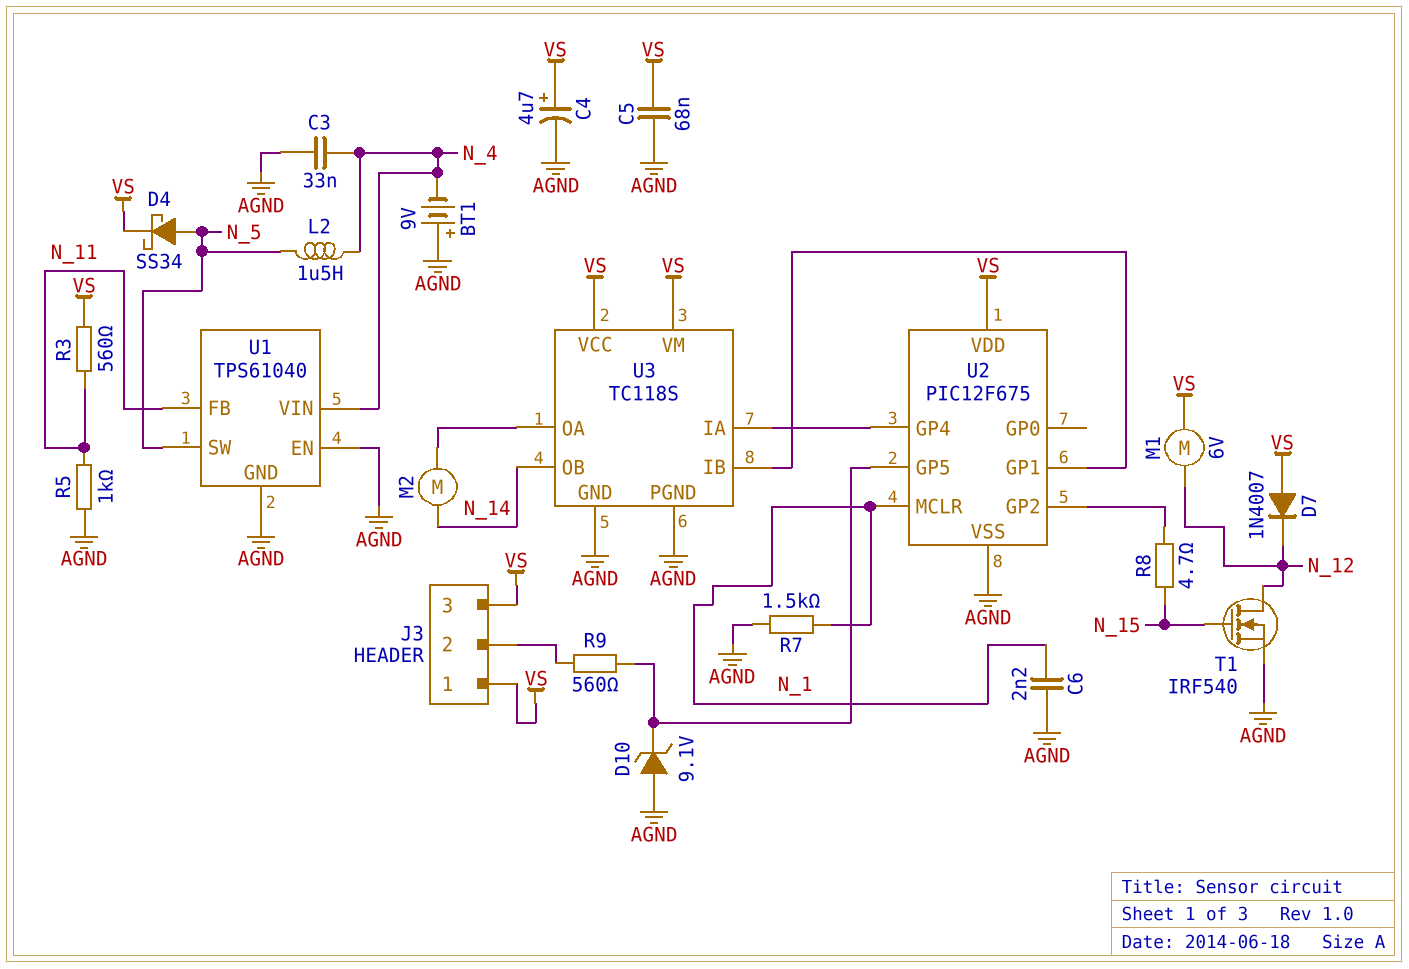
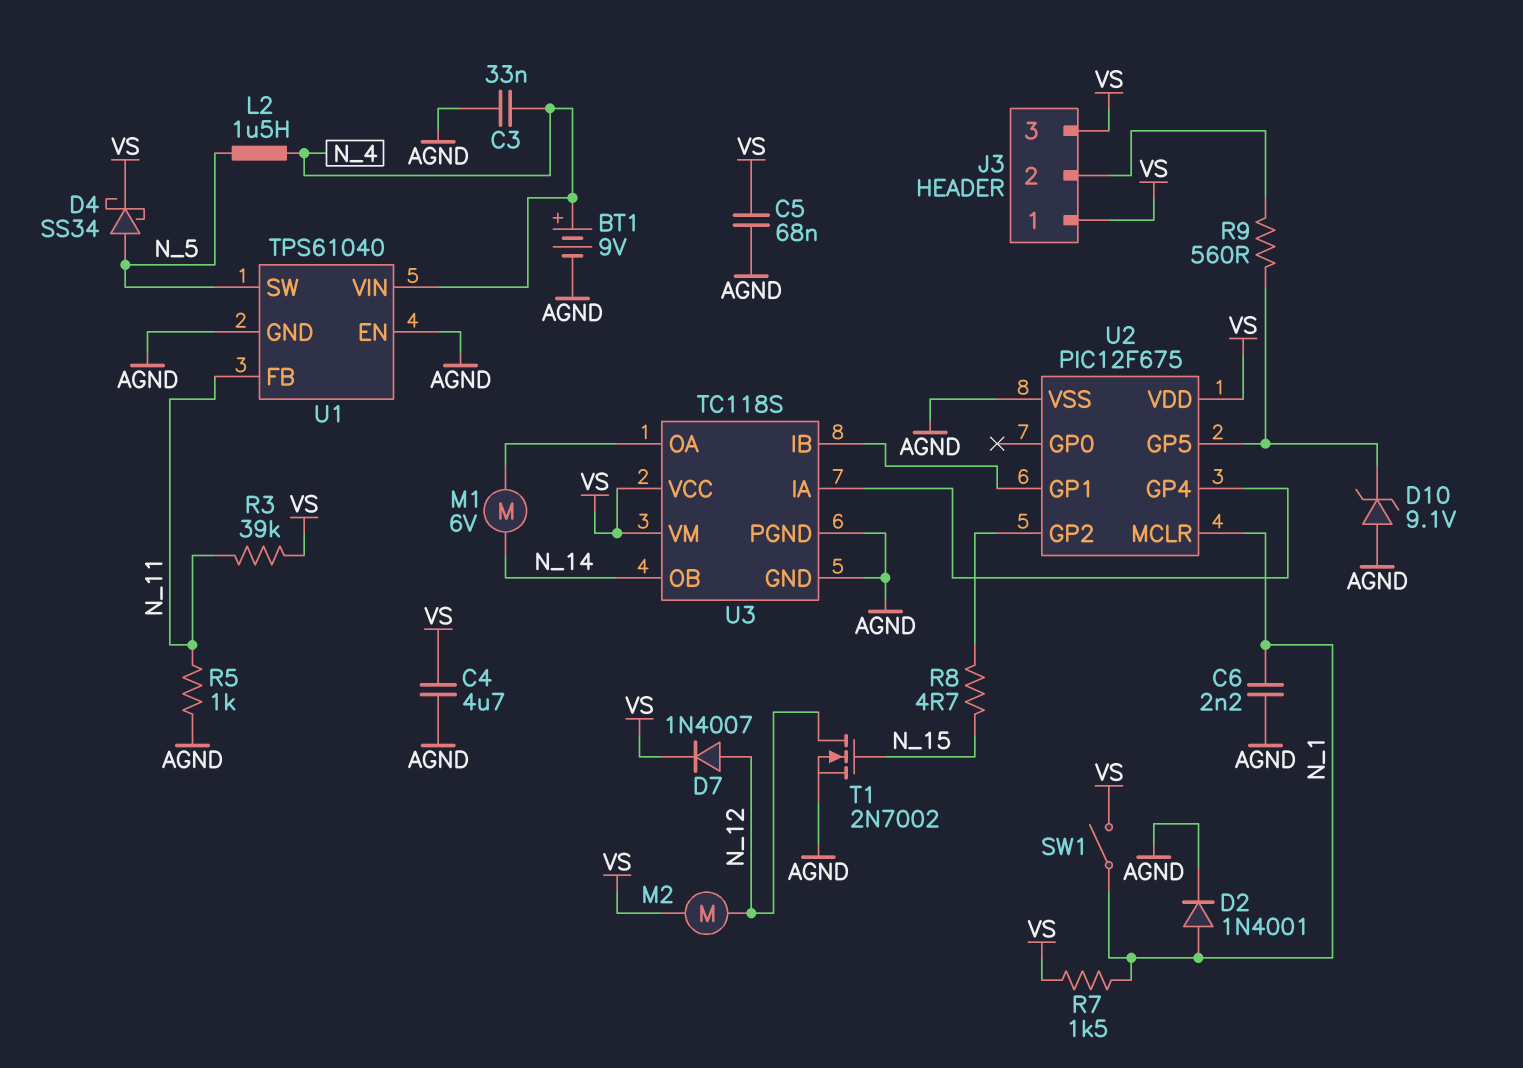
BT1: 9V (plus AGND, minus N_4) -> 9V (plus N_4, minus AGND)
C4: 4.7uF (plus VS, minus AGND) -> 4.7uF (AGND, VS)
D2: none -> diode 1N4001 (A N_1, K AGND)
D7: diode 1N4007 (A VS, K N_12) -> diode 1N4007 (A N_12, K VS)
M1: motor 6V (N_12, VS) -> motor 6V (N_14, U3/OA)
M2: motor (N_14, U3/OA) -> motor (N_12, VS)
R3: 560 (N_11, VS) -> 39k (N_11, VS)
R7: 1.5k (AGND, N_1) -> 1.5k (N_1, VS)
SW1: none -> switch (N_1, VS)
T1: NMOS IRF540 (G N_15, D N_12, S AGND) -> NMOS 2N7002 (G N_15, D N_12, S AGND)

